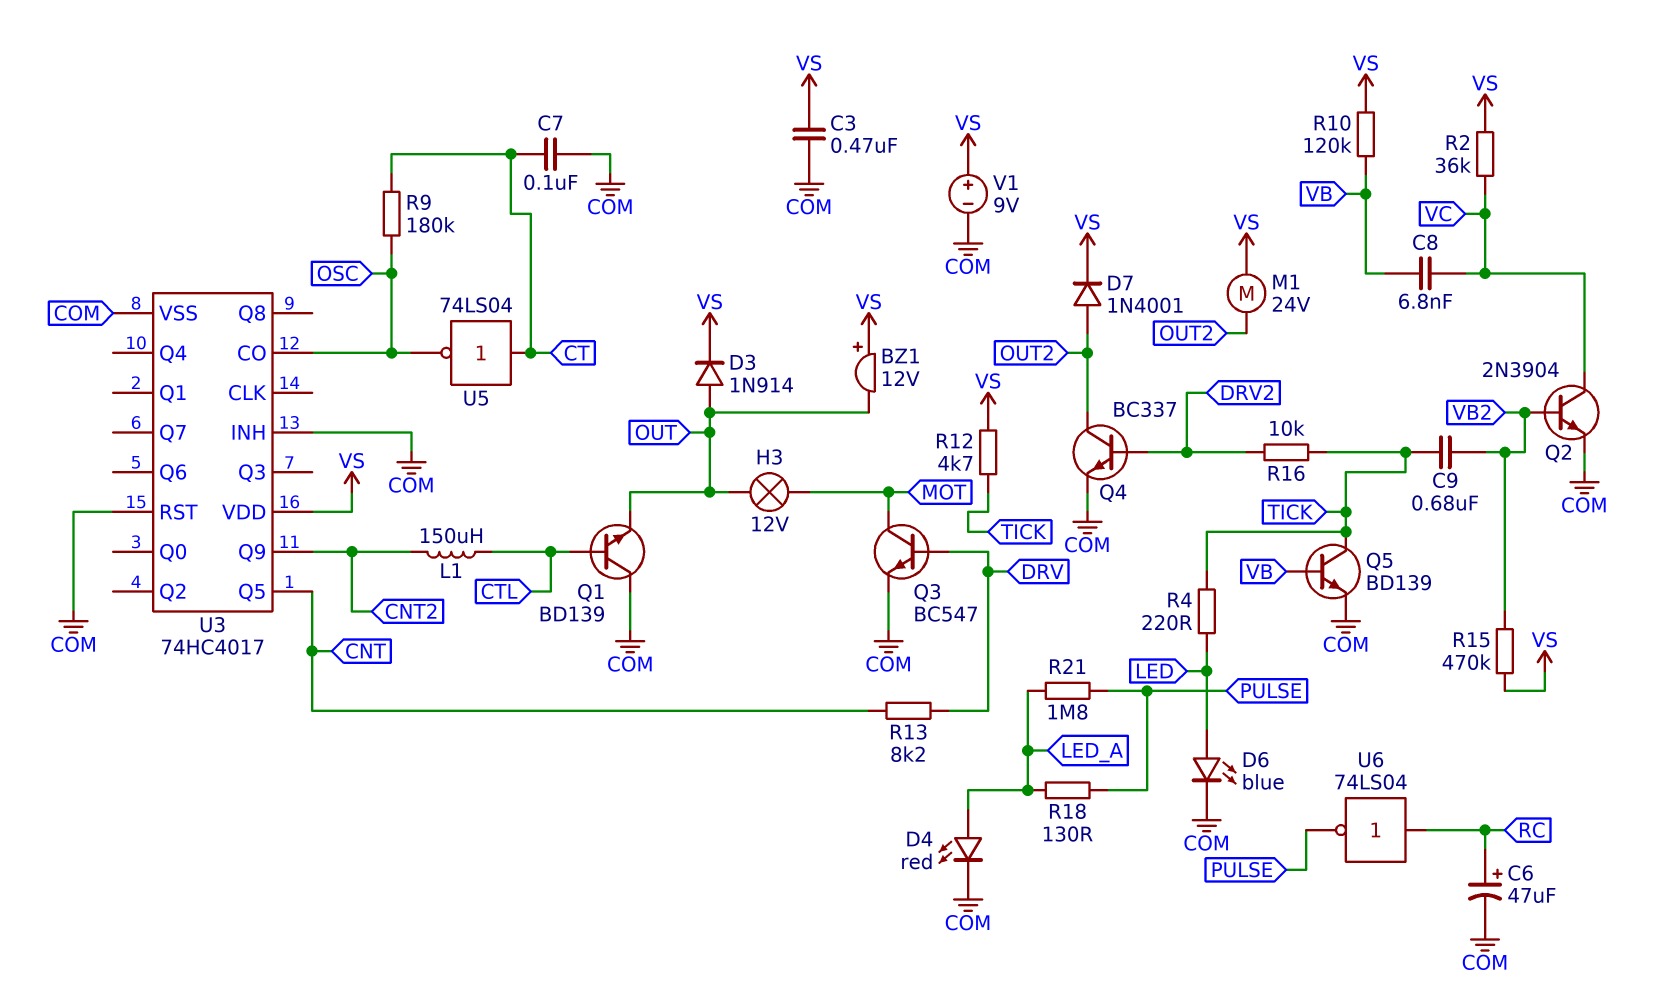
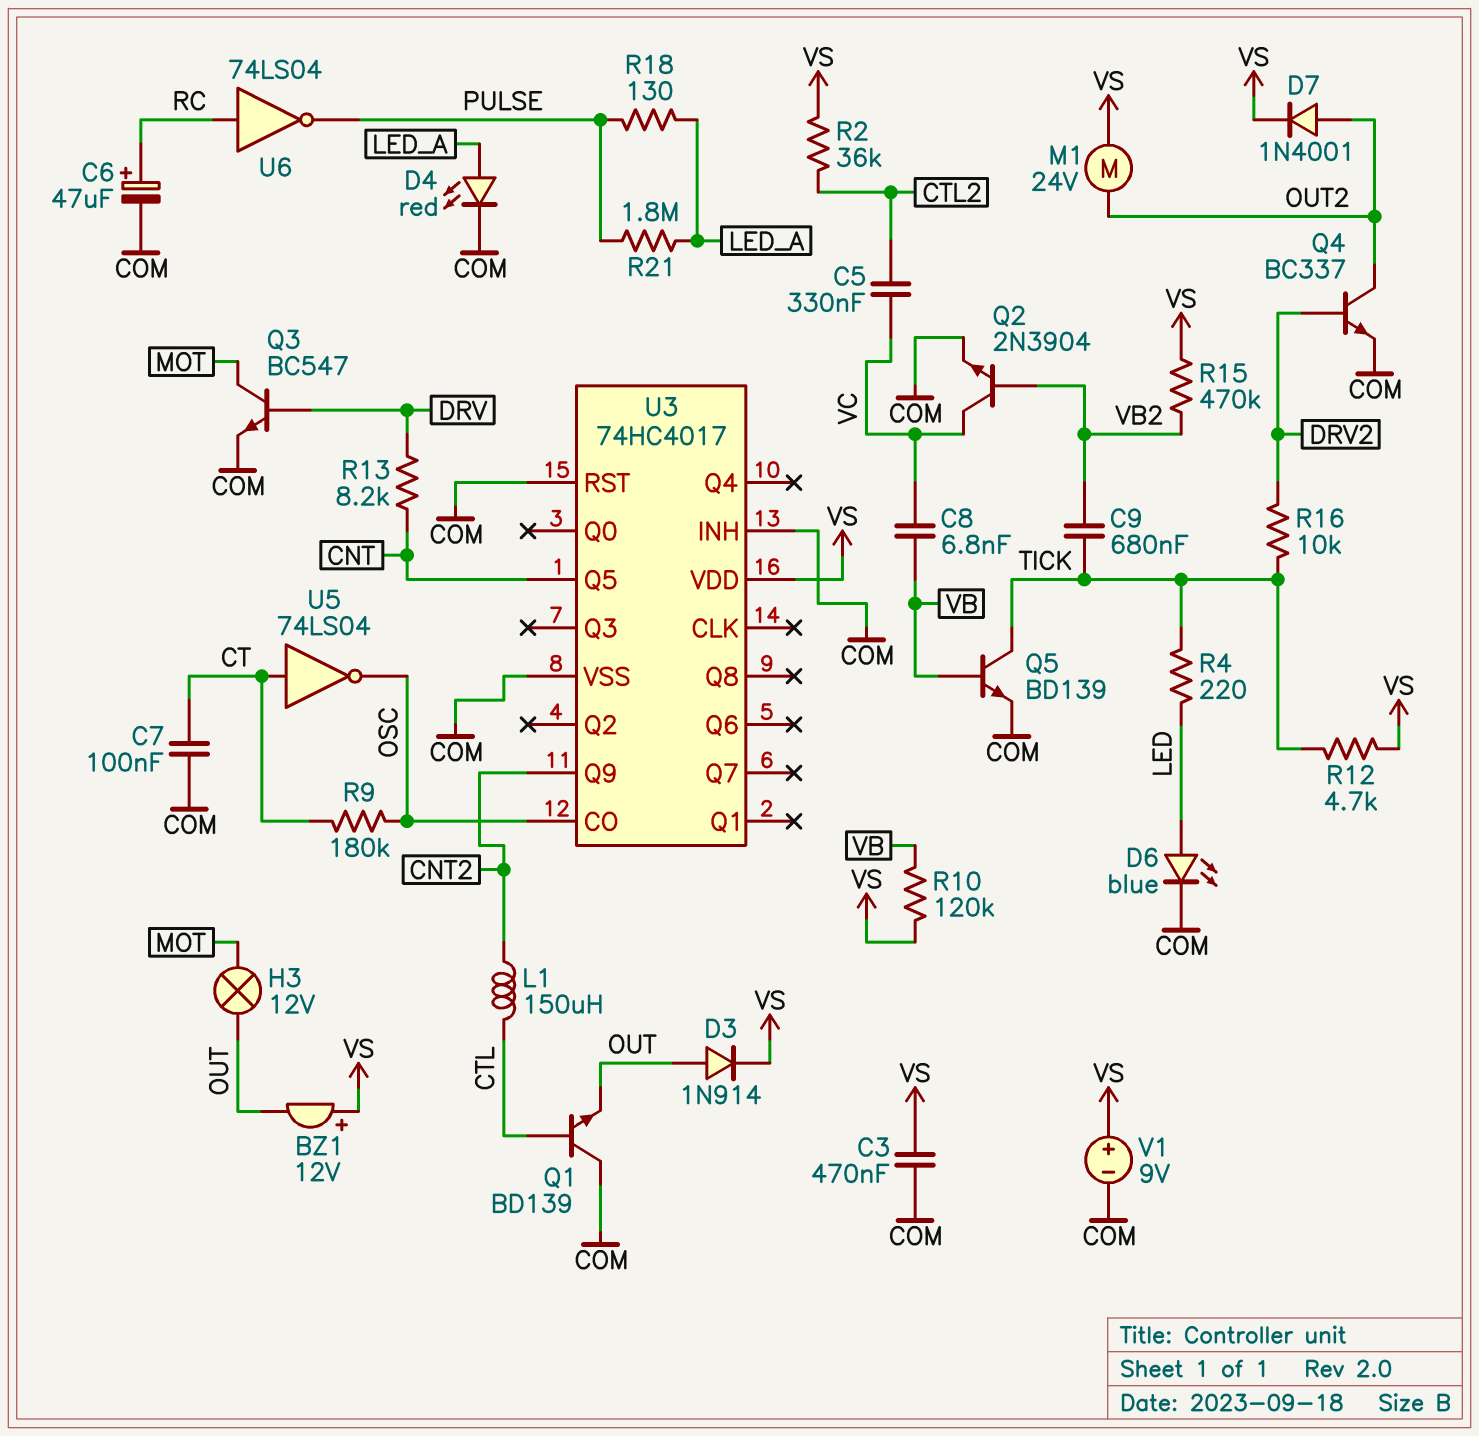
C5: none -> 330nF (CTL2, VC)
R2: 36k (VC, VS) -> 36k (CTL2, VS)

